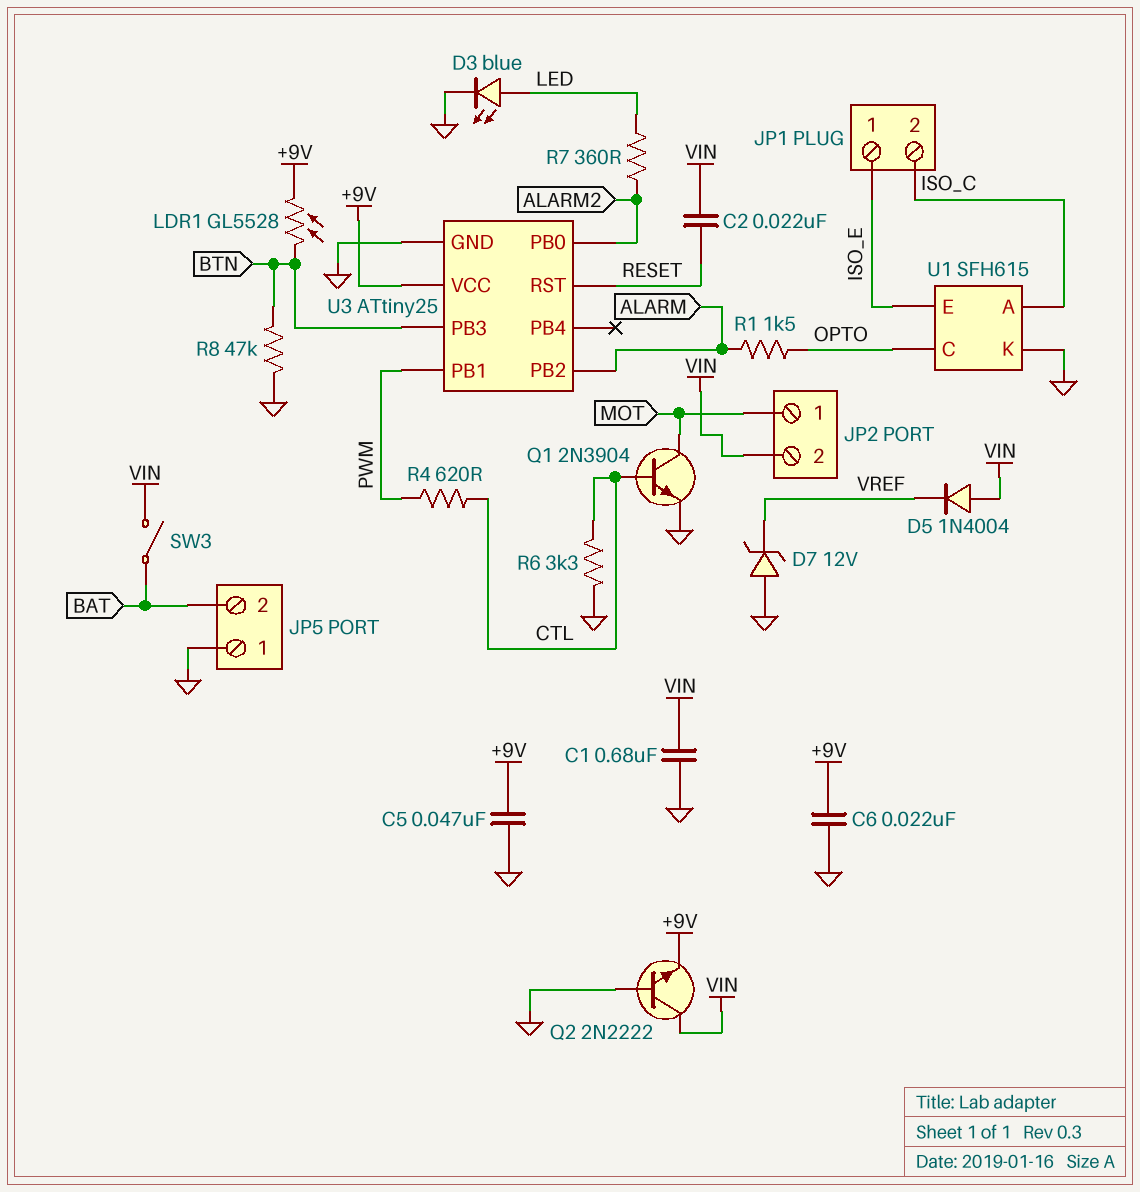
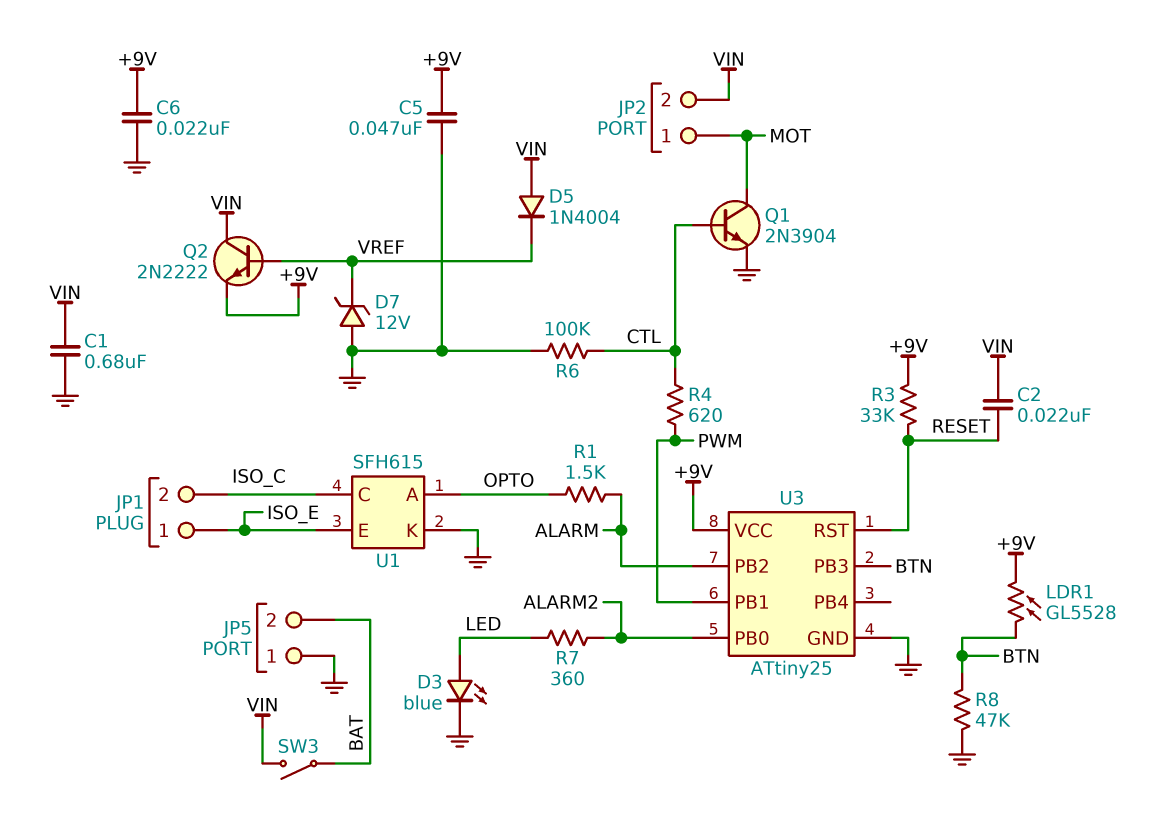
Q2: NPN 2N2222 (B GND, C VIN, E +9V) -> NPN 2N2222 (B VREF, C VIN, E +9V)
R3: none -> 33k (+9V, RESET)
R6: 3.3k (CTL, GND) -> 100k (CTL, GND)
U1 pin A: ISO_C -> OPTO
U1 pin C: OPTO -> ISO_C

